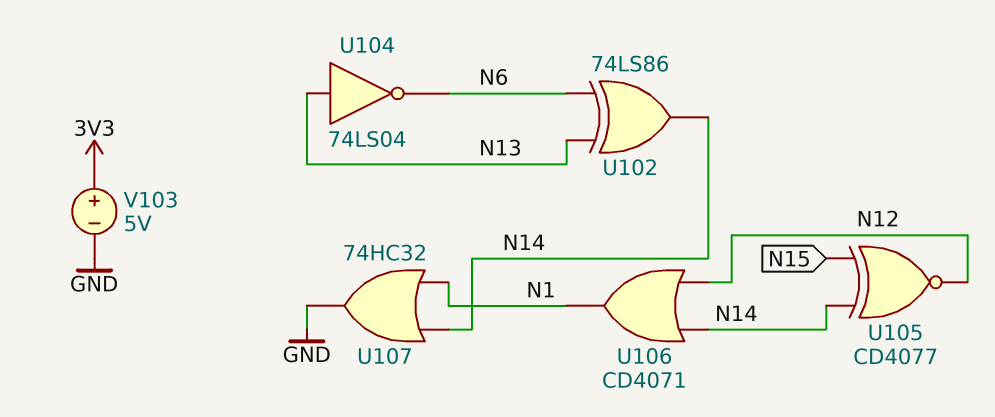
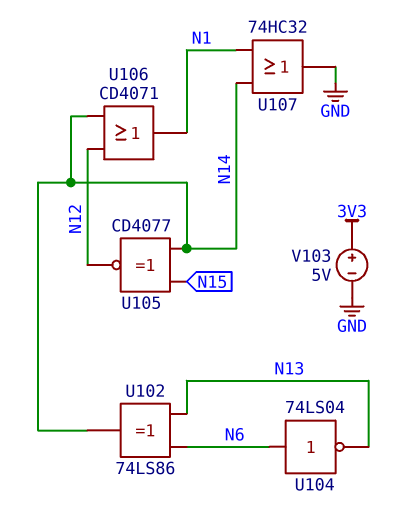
U104: NOT 74LS04 (in N13, out N6) -> NOT 74LS04 (in N6, out N13)

